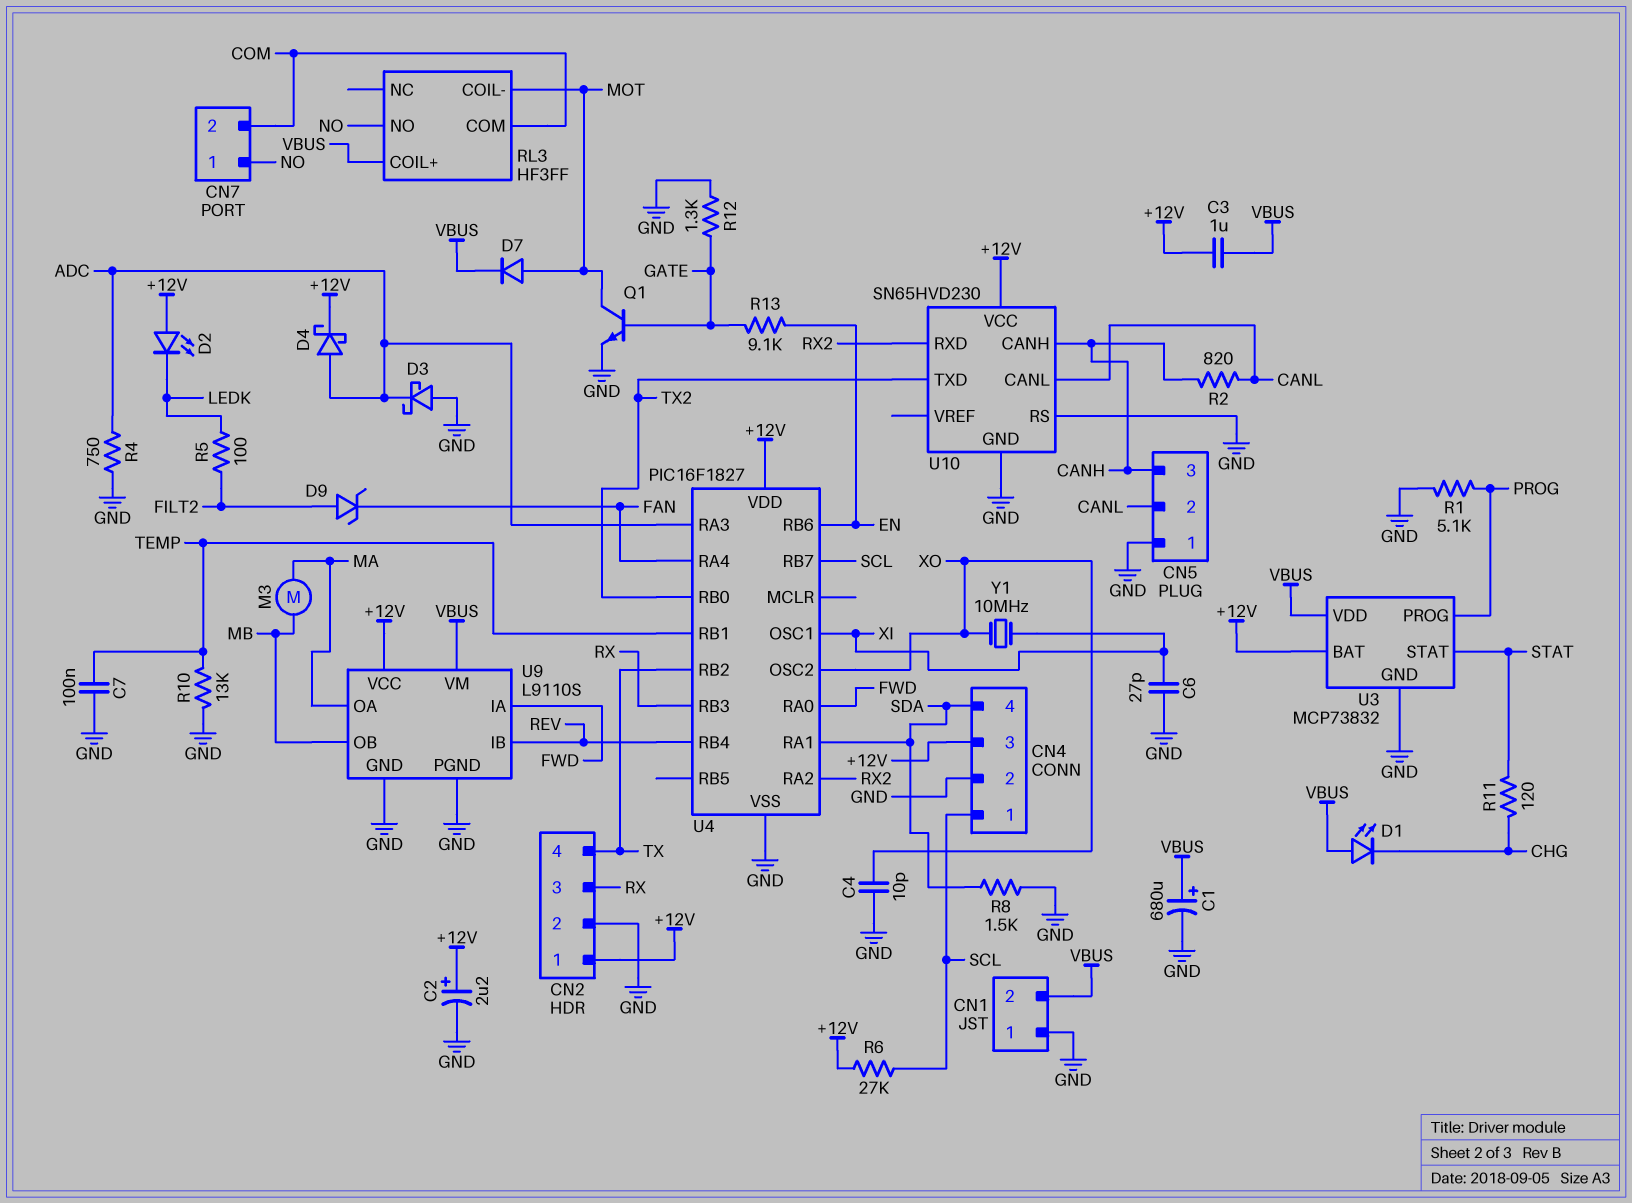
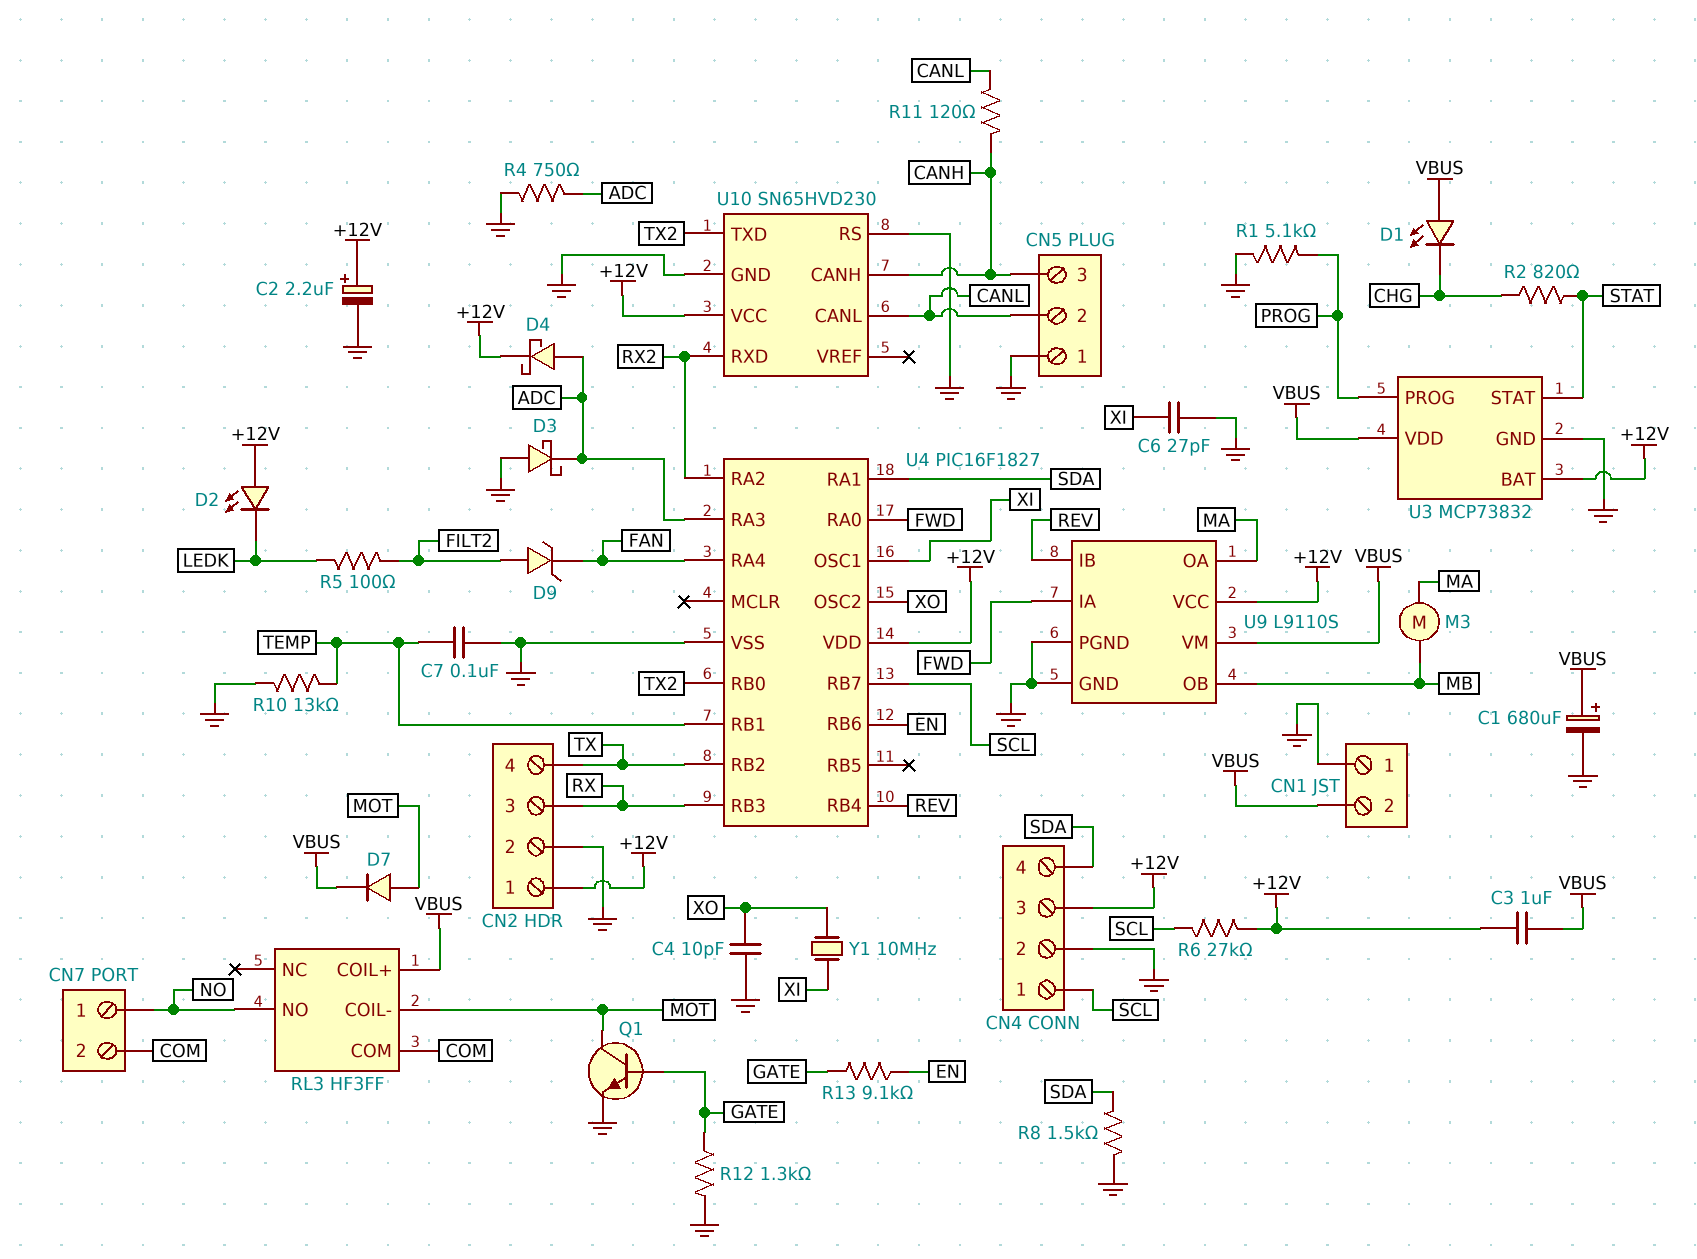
R2: 820 (CANH, CANL) -> 820 (CHG, STAT)
R11: 120 (CHG, STAT) -> 120 (CANH, CANL)

